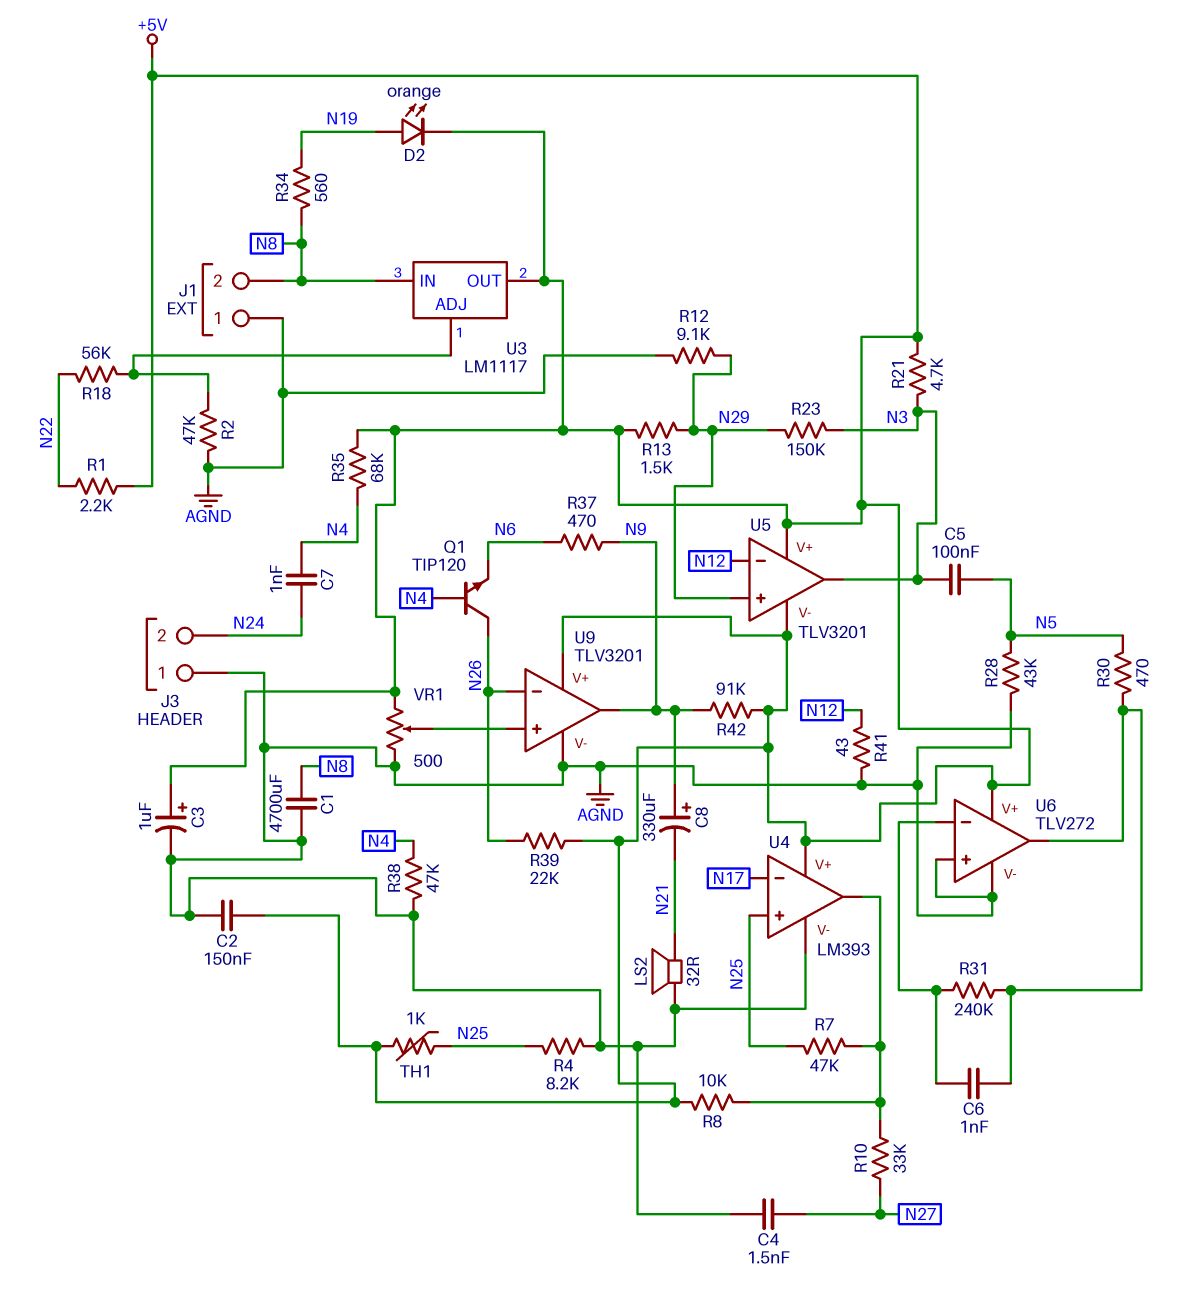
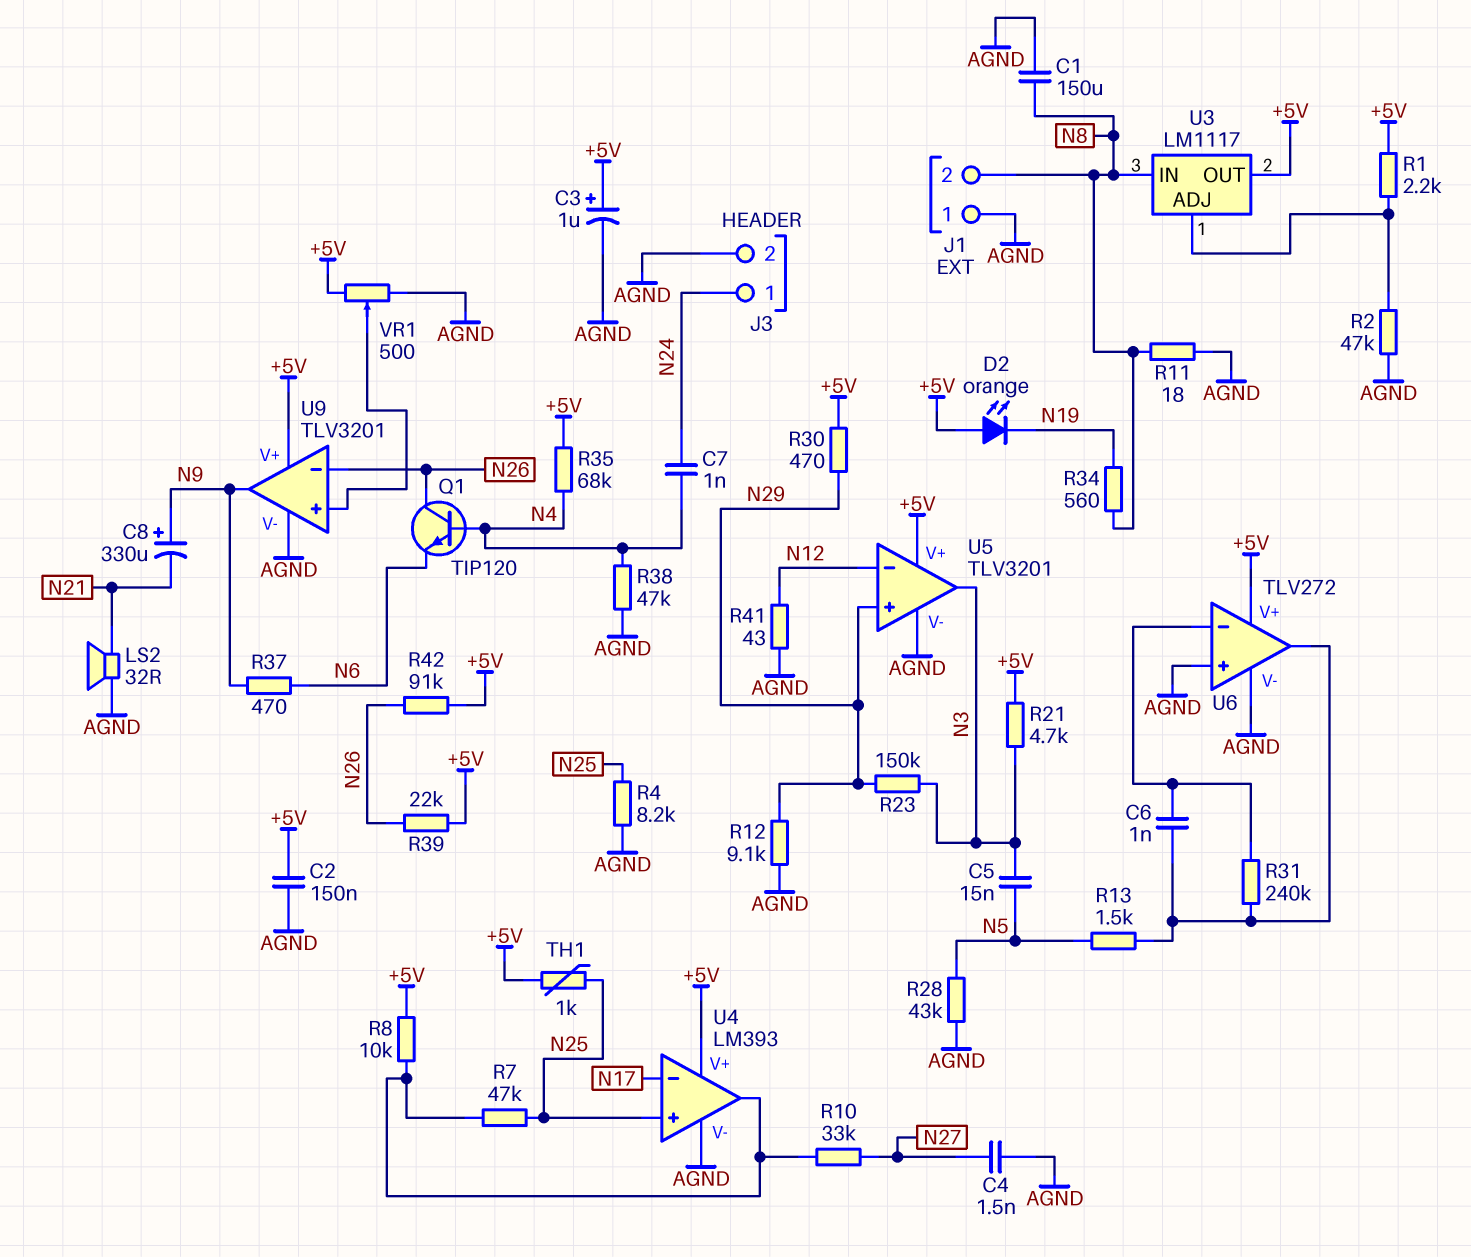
C1: 4700uF (AGND, N8) -> 150uF (AGND, N8)
C5: 100nF (N3, N5) -> 15nF (N3, N5)
D2: LED orange (A N19, K +5V) -> LED orange (A +5V, K N19)
J3 pin 1: AGND -> N24
J3 pin 2: N24 -> AGND
R1: 2.2k (+5V, N22) -> 2.2k (+5V, U3/ADJ)
R11: none -> 18 (AGND, N8)
R13: 1.5k (+5V, N29) -> 1.5k (N5, U6/out)
R18: 56k (N22, U3/ADJ) -> none
R30: 470 (N5, U6/out) -> 470 (+5V, N29)
R42: 91k (+5V, N9) -> 91k (+5V, N26)
U5 pin V-: +5V -> AGND

